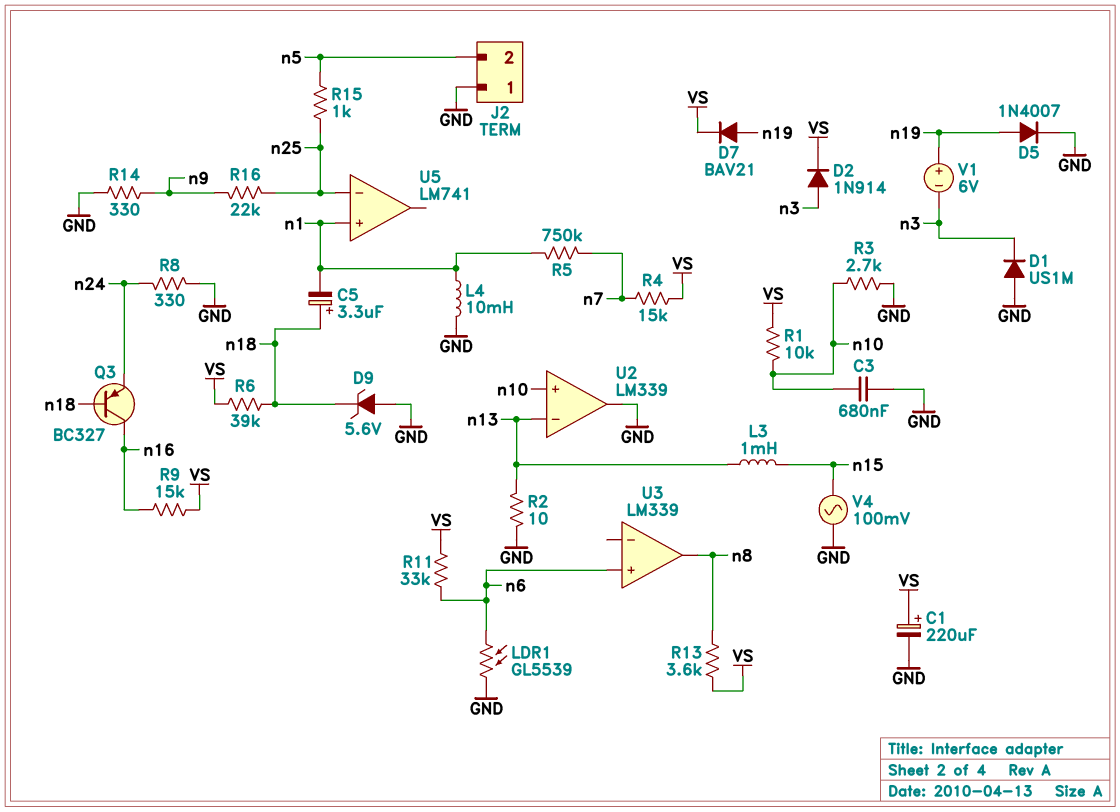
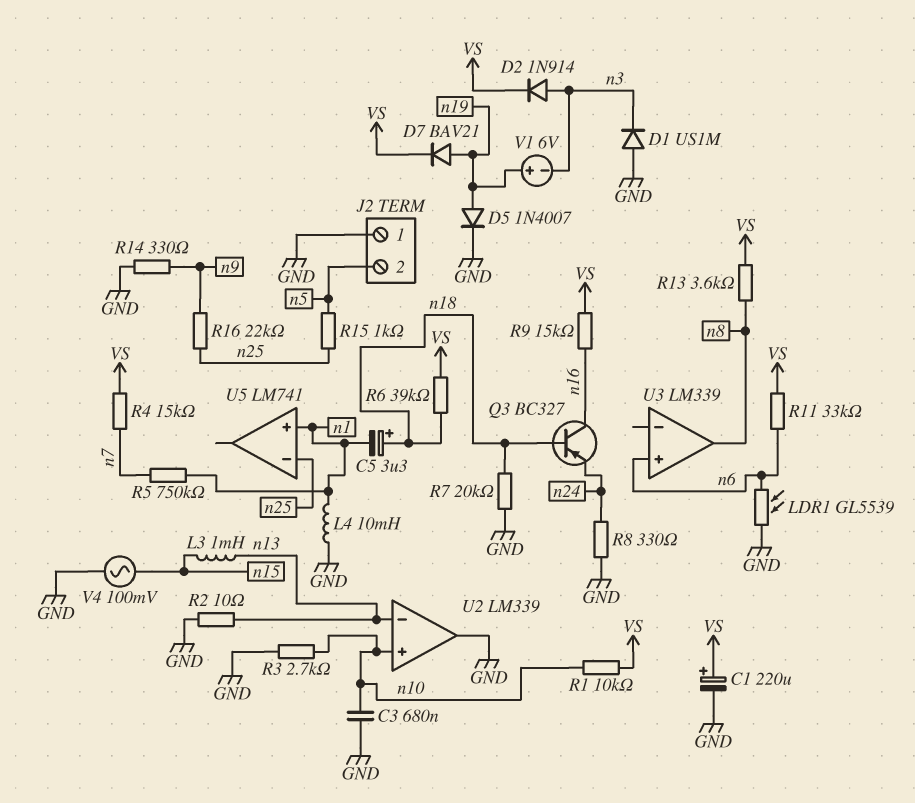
D9: zener 5.6V (A GND, K n18) -> none
R7: none -> 20k (GND, n18)

